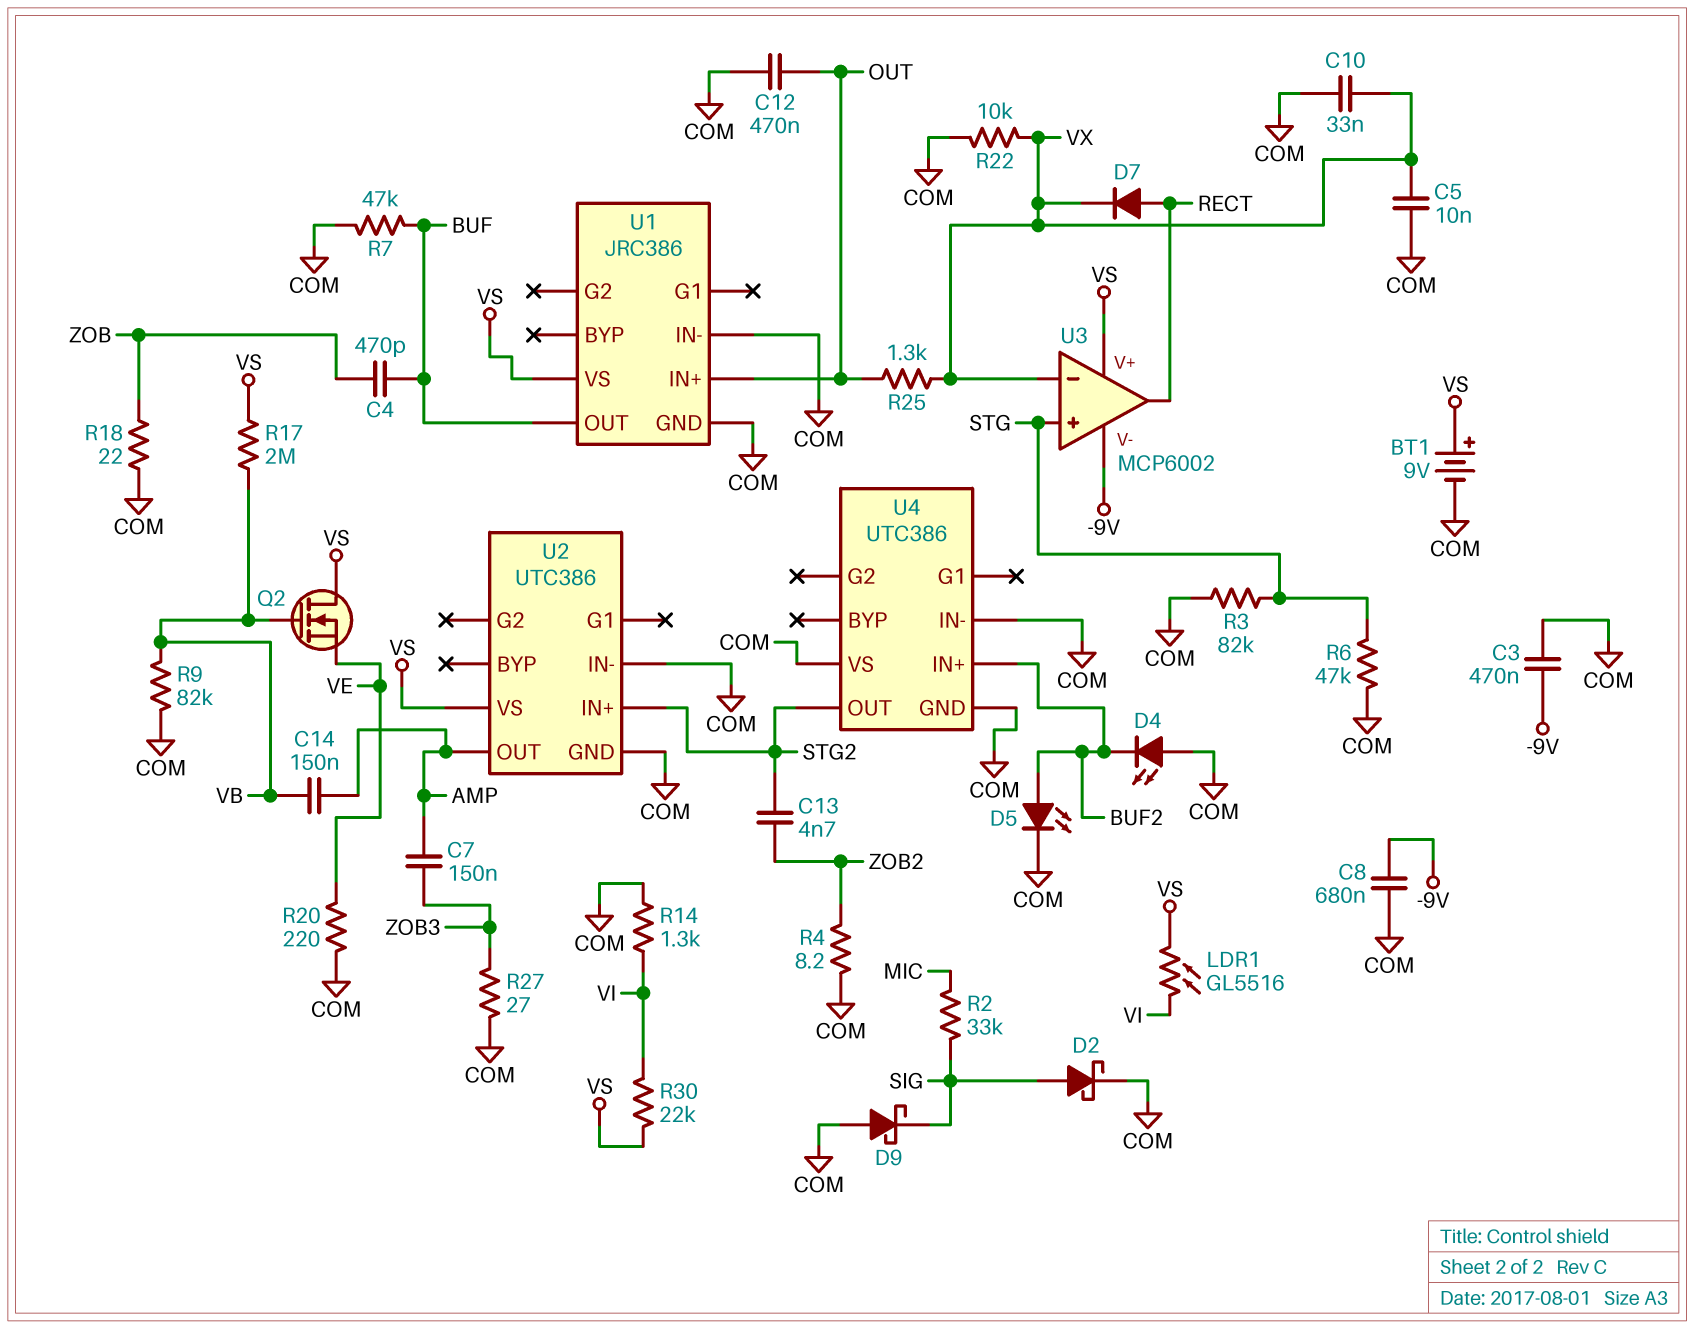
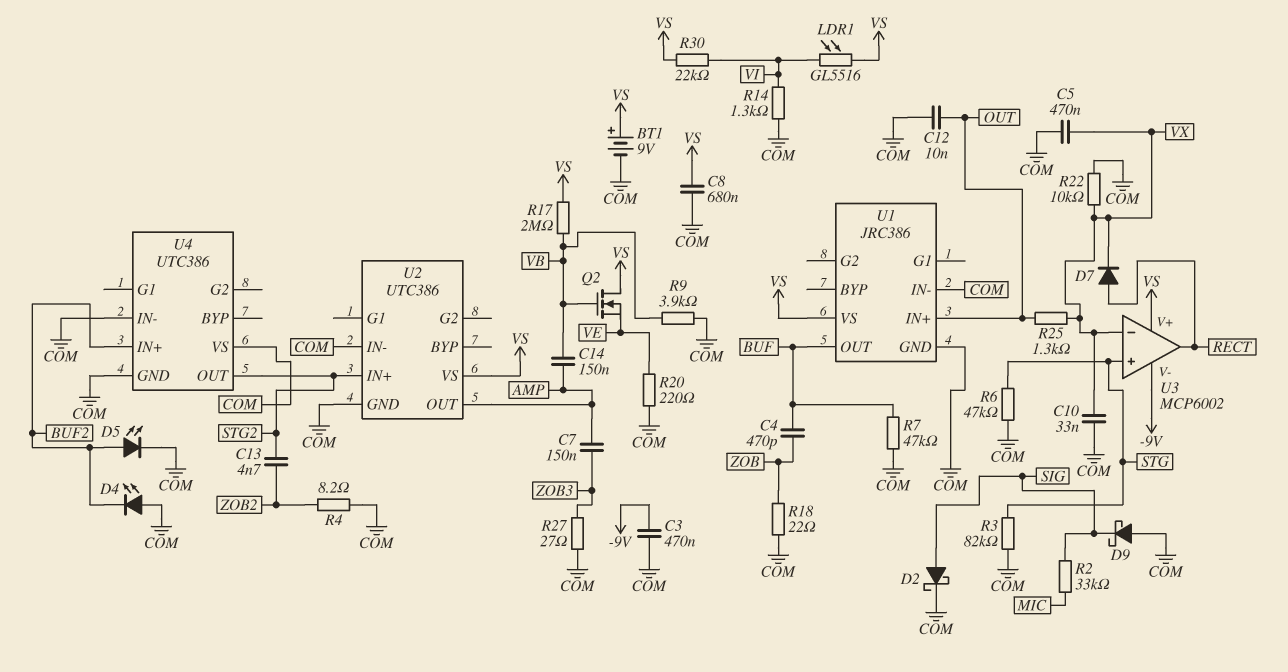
C5: 10nF (COM, VX) -> 470nF (COM, VX)
C8: 680nF (-9V, COM) -> 680nF (COM, VS)
C12: 470nF (COM, OUT) -> 10nF (COM, OUT)
R9: 82k (COM, VB) -> 3.9k (COM, VB)

